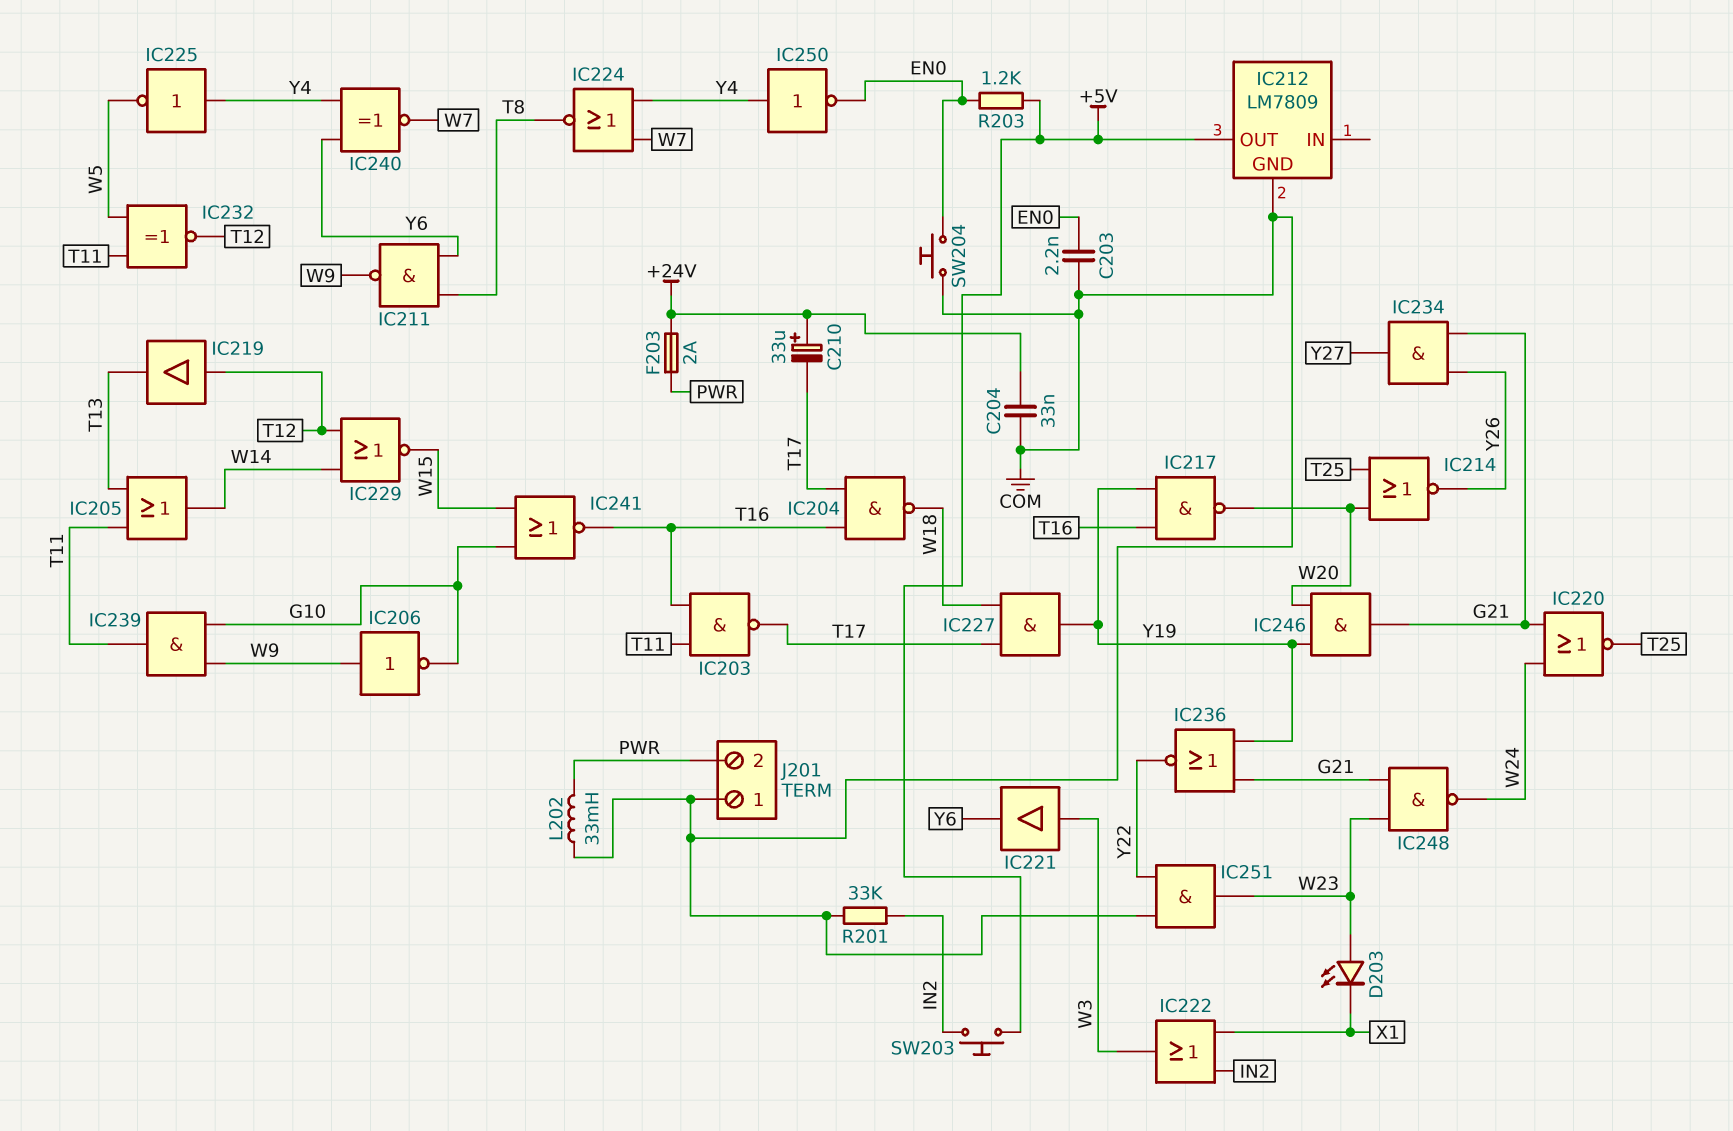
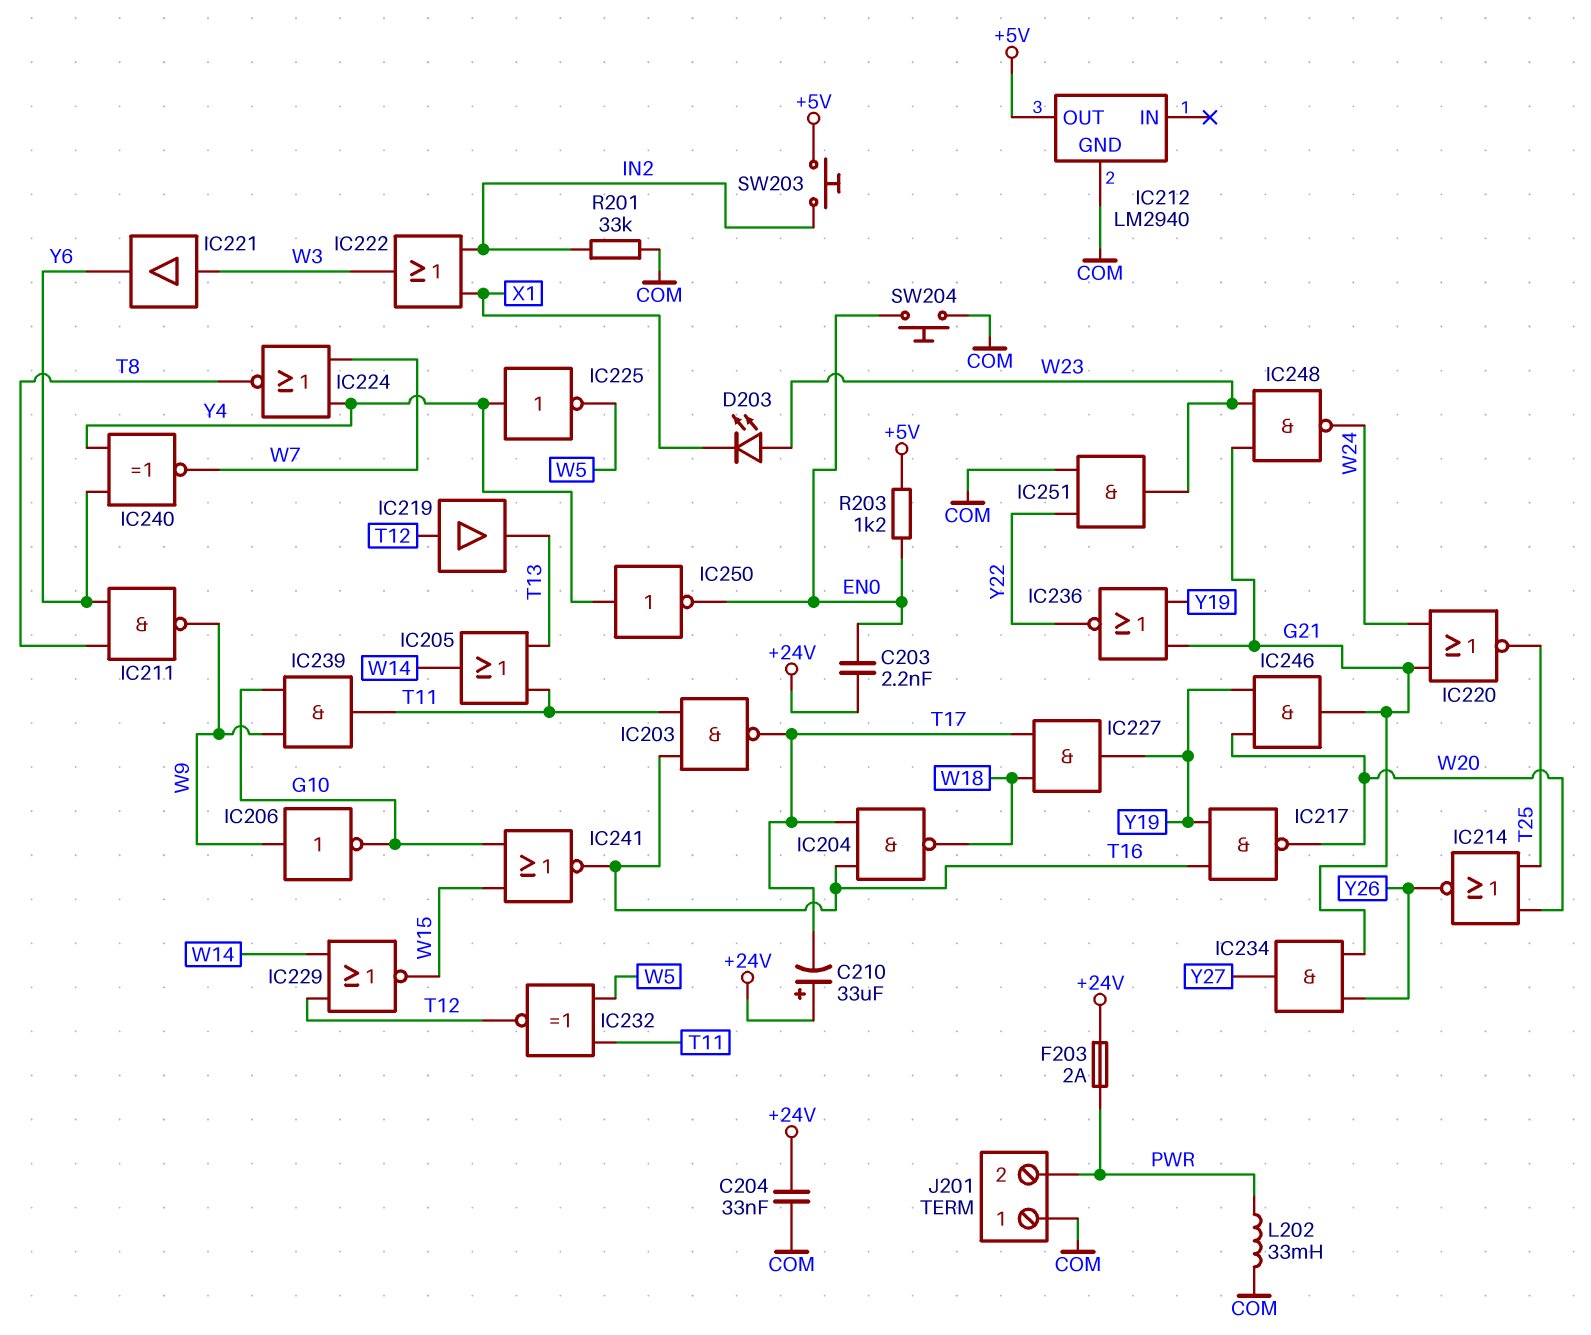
C203: 2.2nF (COM, EN0) -> 2.2nF (+24V, EN0)
IC212: LM7809 -> LM2940

